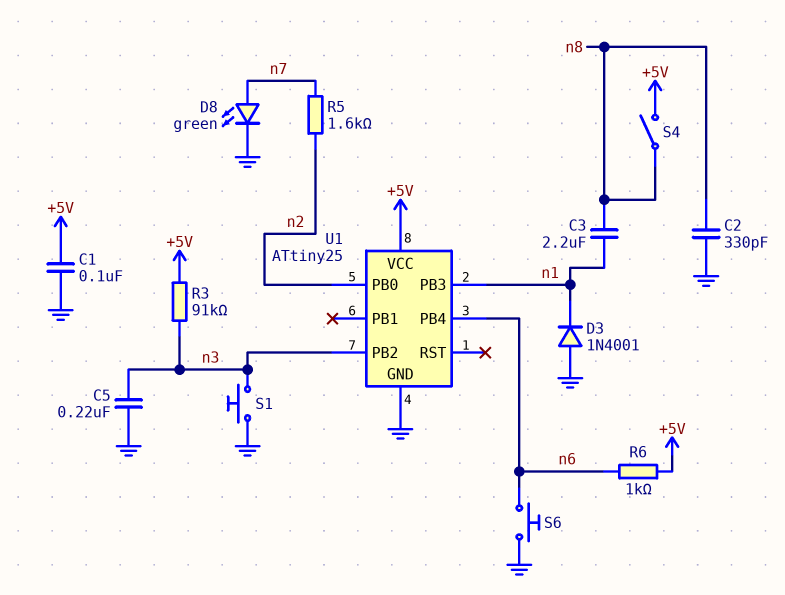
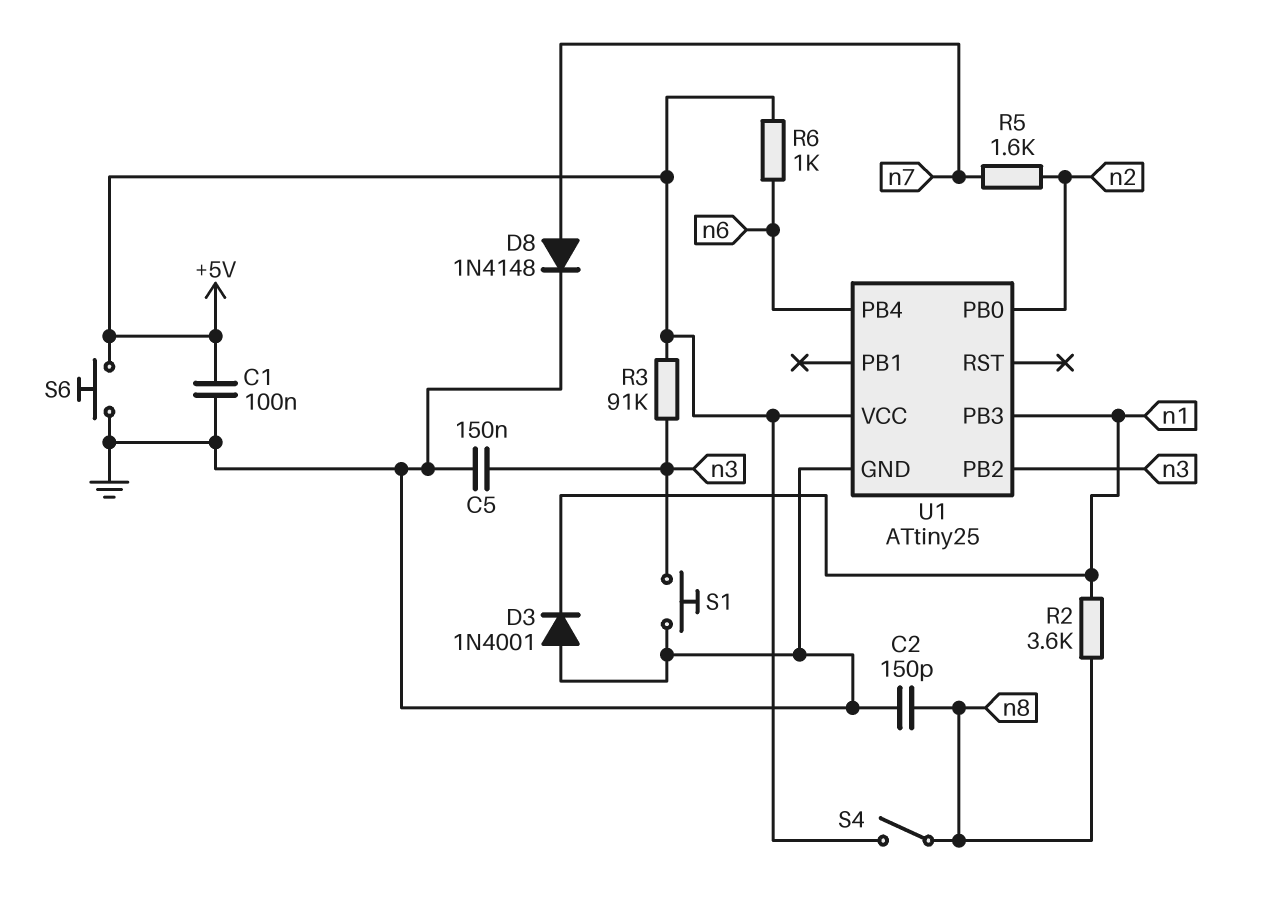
C2: 330pF (GND, n8) -> 150pF (GND, n8)
C3: 2.2uF (n1, n8) -> none
C5: 220nF (GND, n3) -> 150nF (GND, n3)
D8: LED green (A n7, K GND) -> diode 1N4148 (A n7, K GND)
R2: none -> 3.6k (n1, n8)
S6: button (GND, n6) -> button (+5V, GND)

